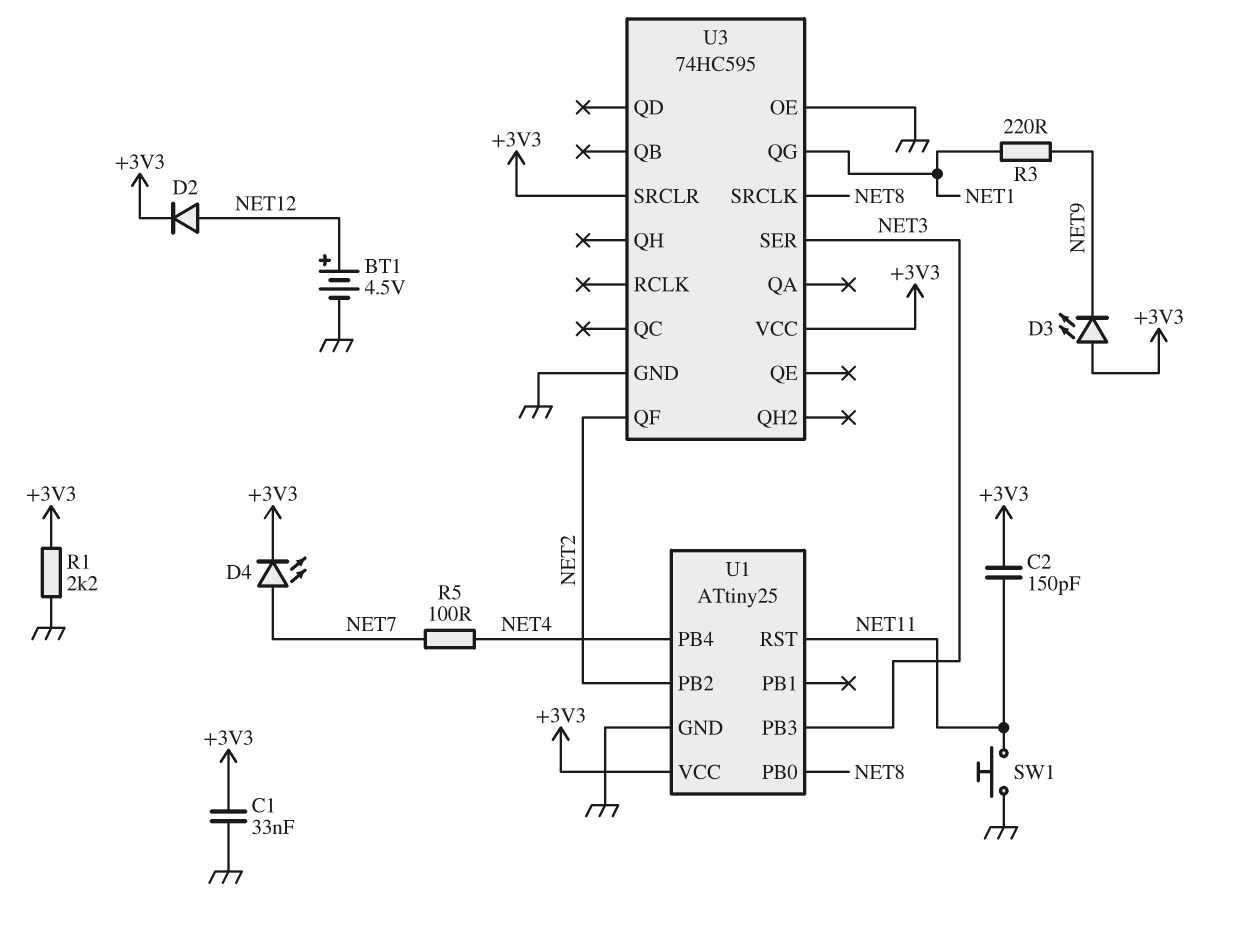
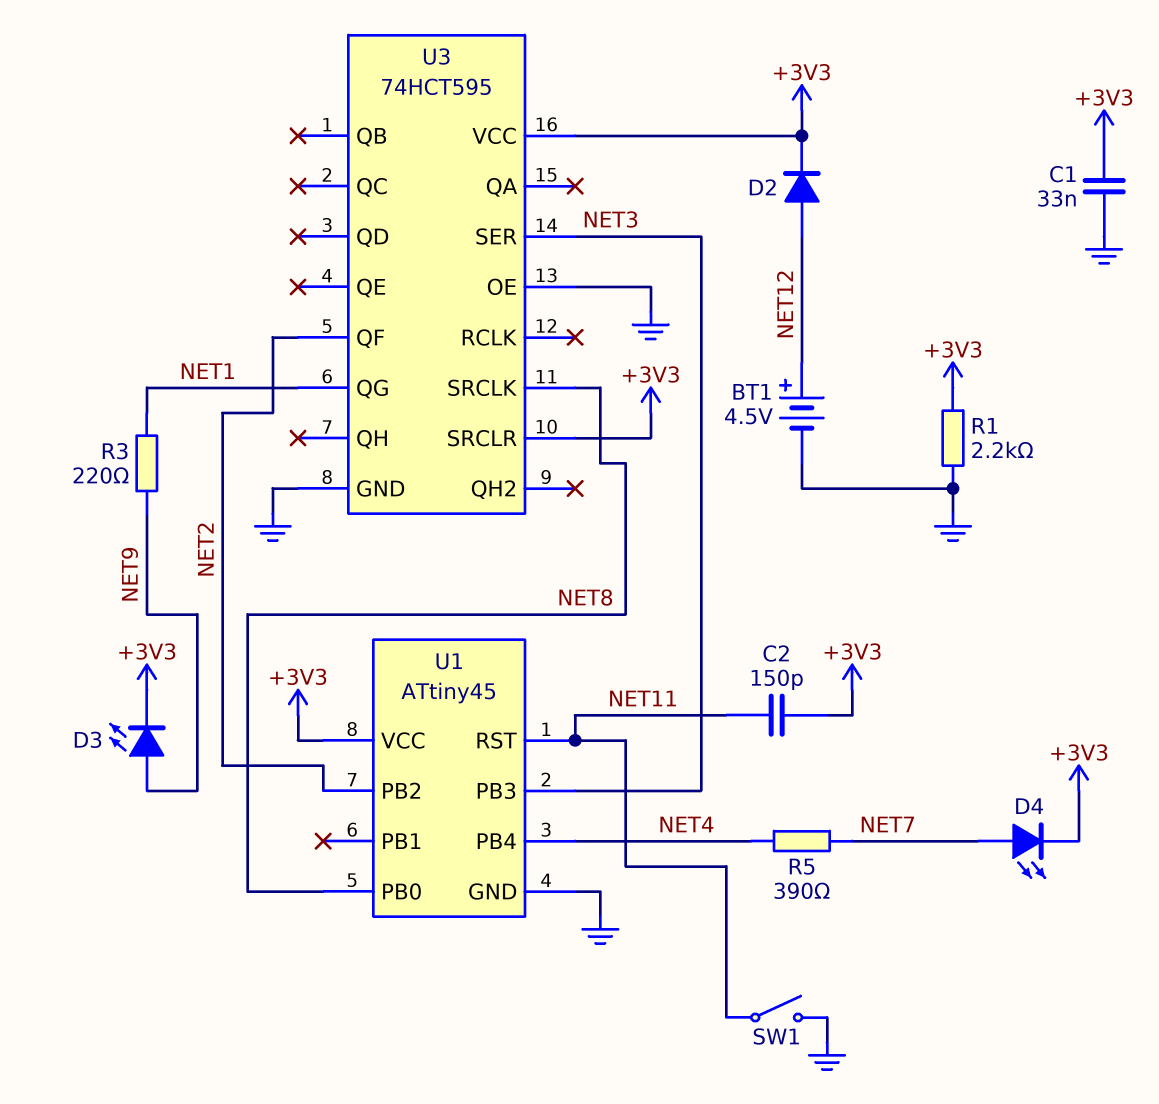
D3: LED (A +3V3, K NET9) -> LED (A NET9, K +3V3)
R5: 100 (NET4, NET7) -> 390 (NET4, NET7)
SW1: button (GND, NET11) -> switch (GND, NET11)
U1: ATtiny25 -> ATtiny45
U3: 74HC595 -> 74HCT595

